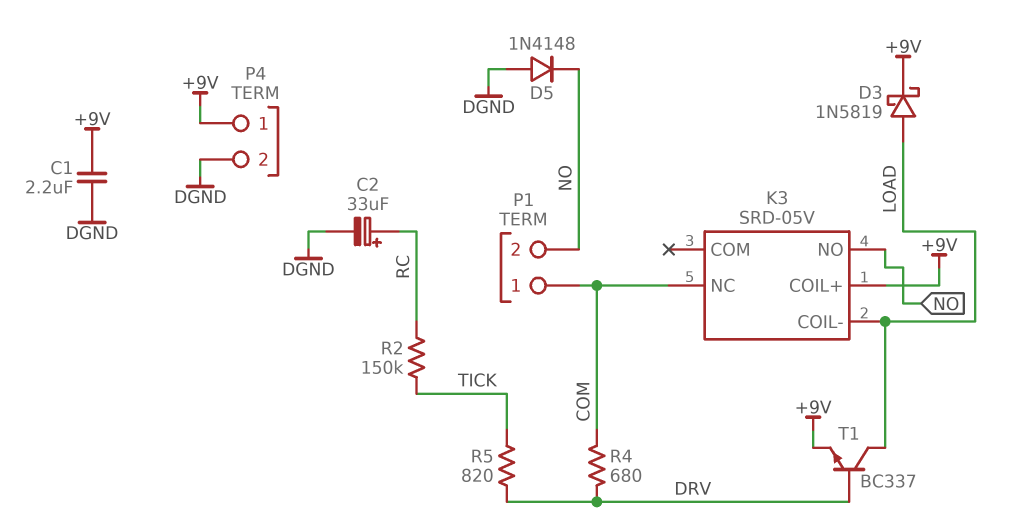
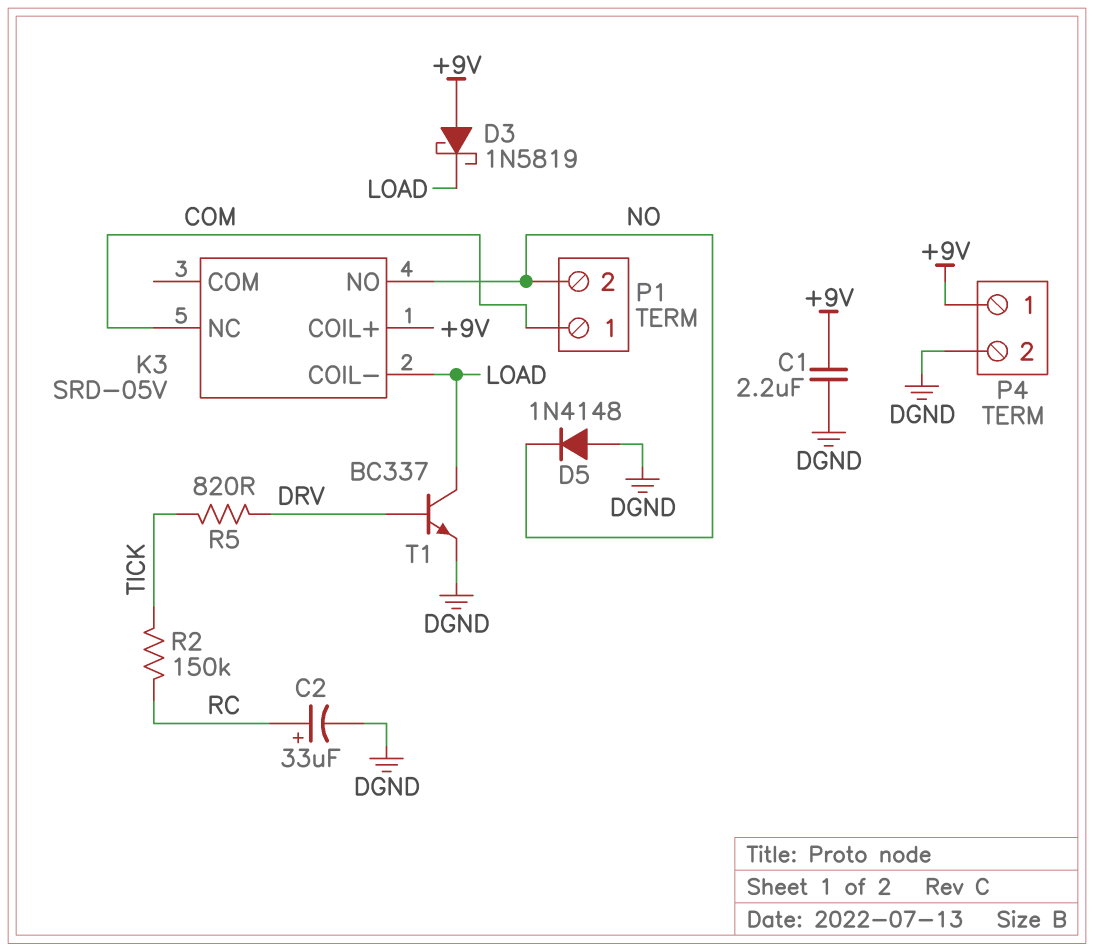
D3: schottky 1N5819 (A LOAD, K +9V) -> schottky 1N5819 (A +9V, K LOAD)
R4: 680 (COM, DRV) -> none
T1: NPN BC337 (B DRV, C LOAD, E +9V) -> NPN BC337 (B DRV, C LOAD, E DGND)

